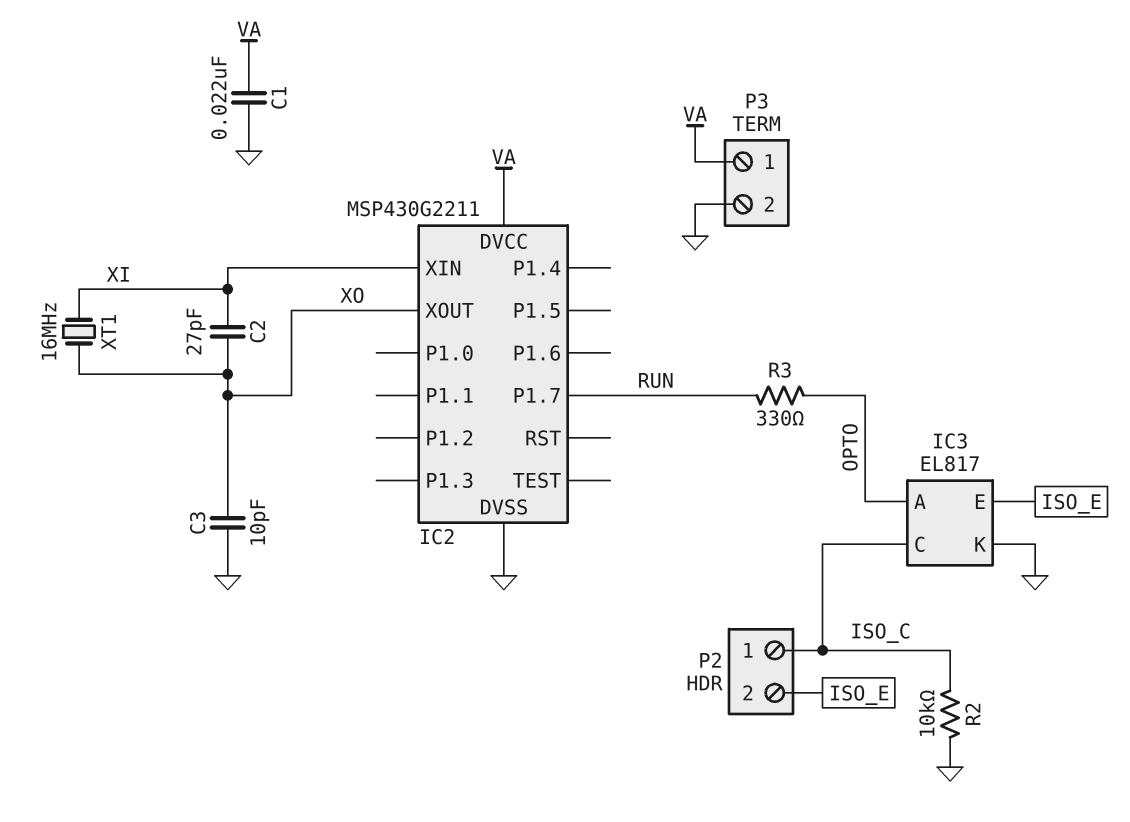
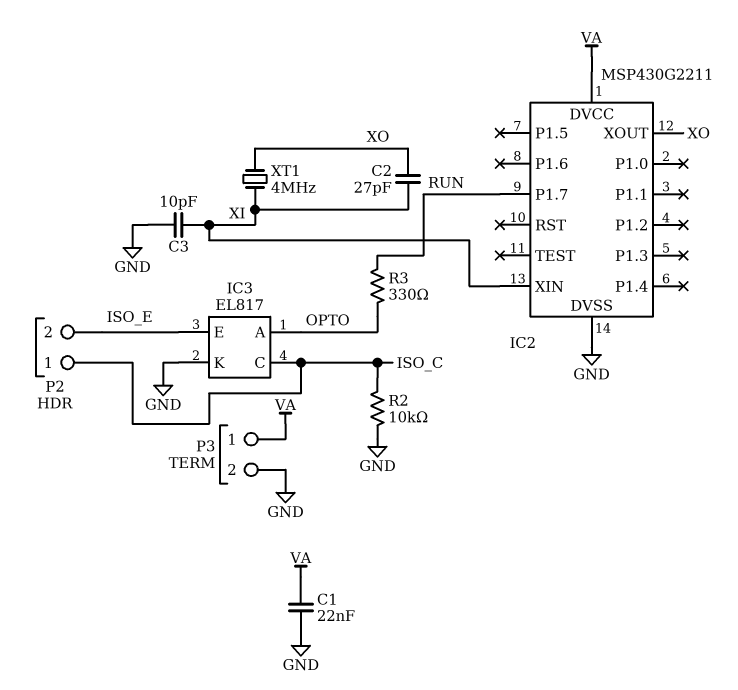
C3: 10pF (GND, XO) -> 10pF (GND, XI)
XT1: 16MHz (XI, XO) -> 4MHz (XI, XO)

